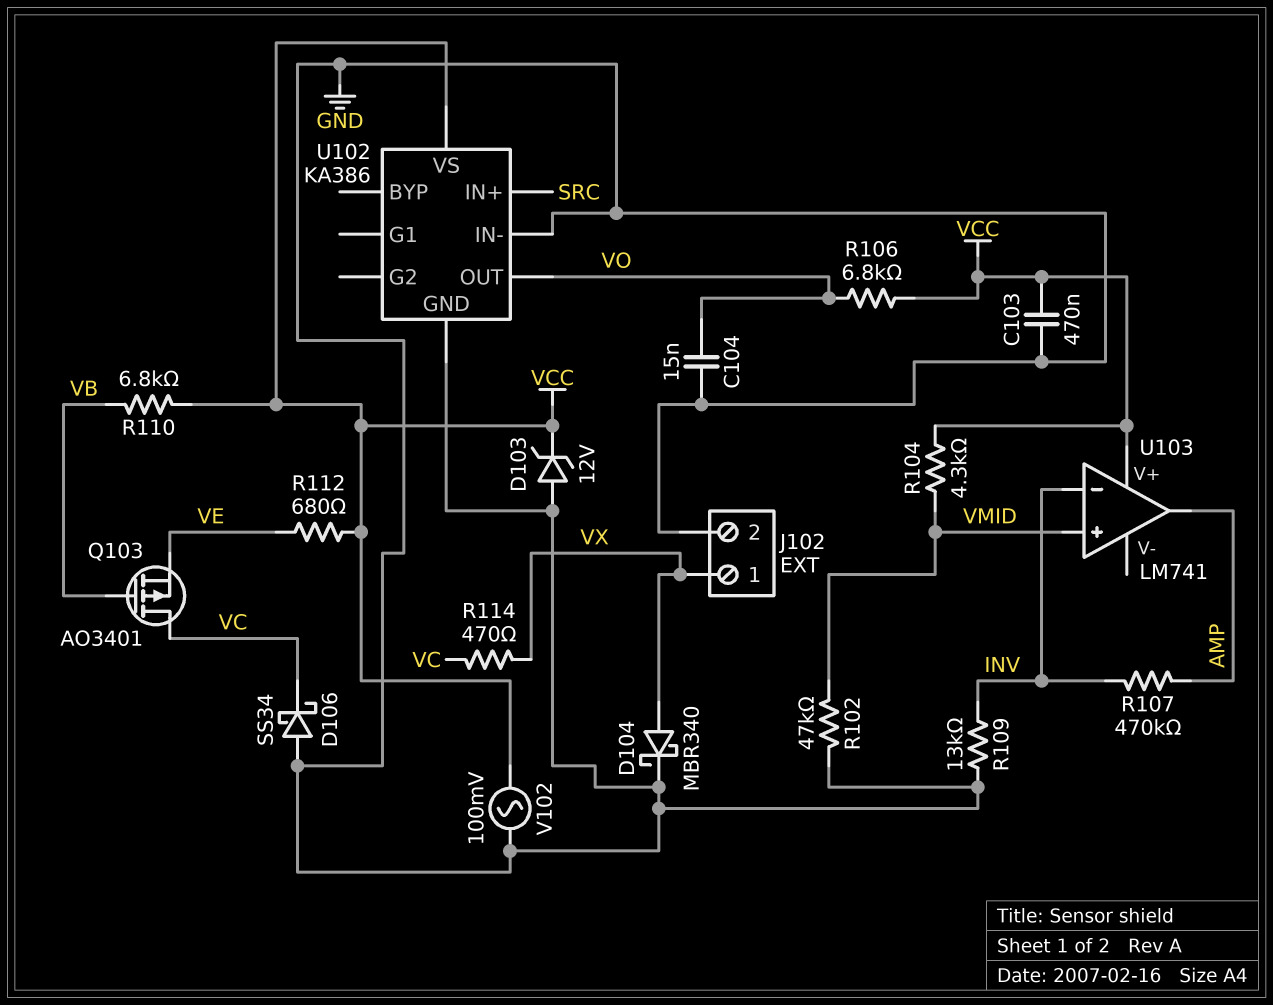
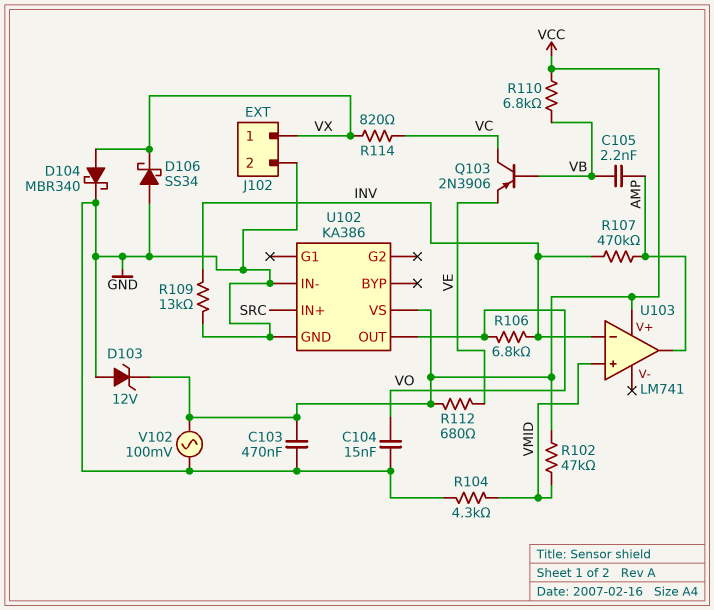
C105: none -> 2.2nF (AMP, VB)
D106: schottky SS34 (A GND, K VC) -> schottky SS34 (A GND, K VX)
Q103: PMOS AO3401 (G VB, D VC, S VE) -> PNP 2N3906 (B VB, C VC, E VE)
R102: 47k (GND, VMID) -> 47k (VCC, VMID)
R104: 4.3k (VCC, VMID) -> 4.3k (GND, VMID)
R106: 6.8k (VCC, VO) -> 6.8k (INV, VO)
R114: 470 (VC, VX) -> 820 (VC, VX)

